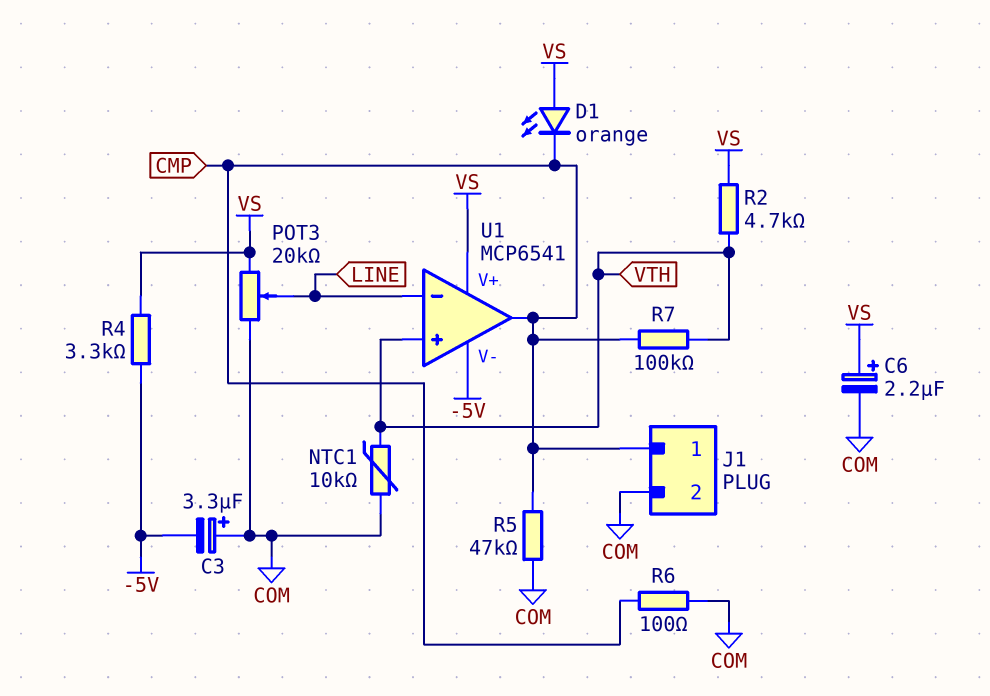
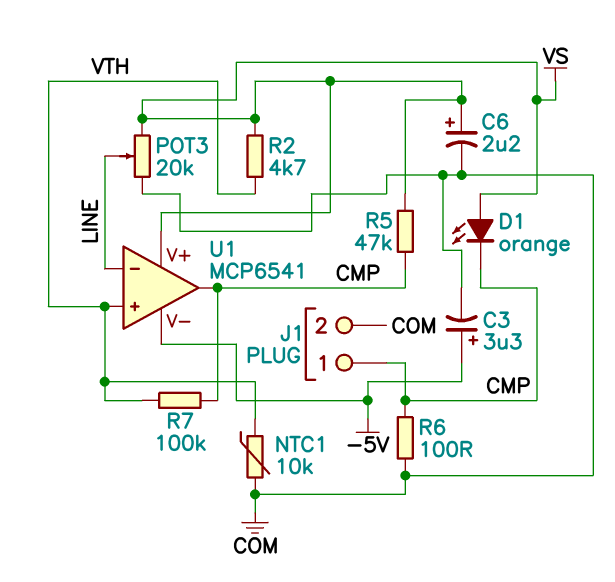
C3: 3.3uF (plus COM, minus -5V) -> 3.3uF (plus -5V, minus COM)
R4: 3.3k (-5V, VS) -> none
R5: 47k (CMP, COM) -> 47k (CMP, VS)

